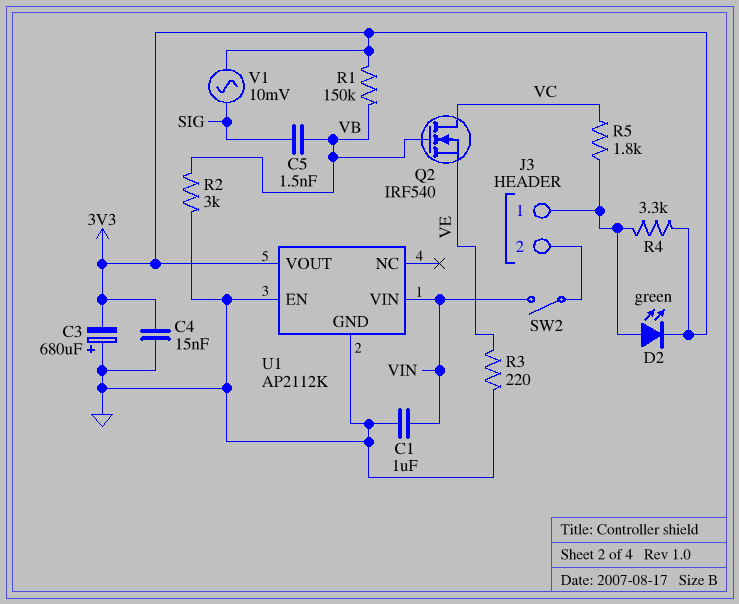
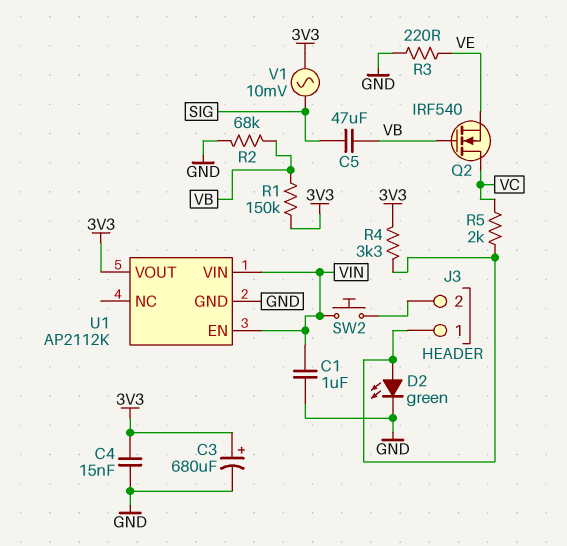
C3: 680uF (plus GND, minus 3V3) -> 680uF (plus 3V3, minus GND)
C5: 1.5nF (SIG, VB) -> 47uF (SIG, VB)
D2: LED green (A J3/1, K 3V3) -> LED green (A J3/1, K GND)
R2: 3k (GND, VB) -> 68k (GND, VB)
R5: 1.8k (J3/1, VC) -> 2k (J3/1, VC)
SW2: switch (J3/2, VIN) -> button (J3/2, VIN)
U1 pin EN: GND -> VIN

